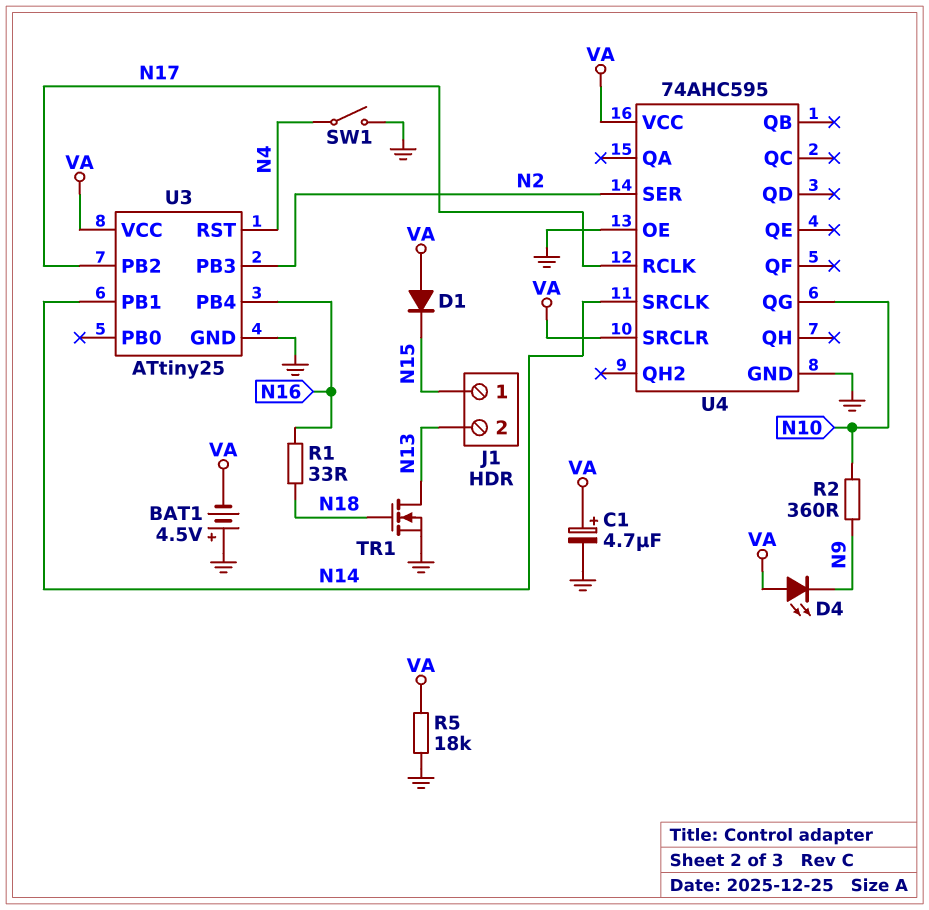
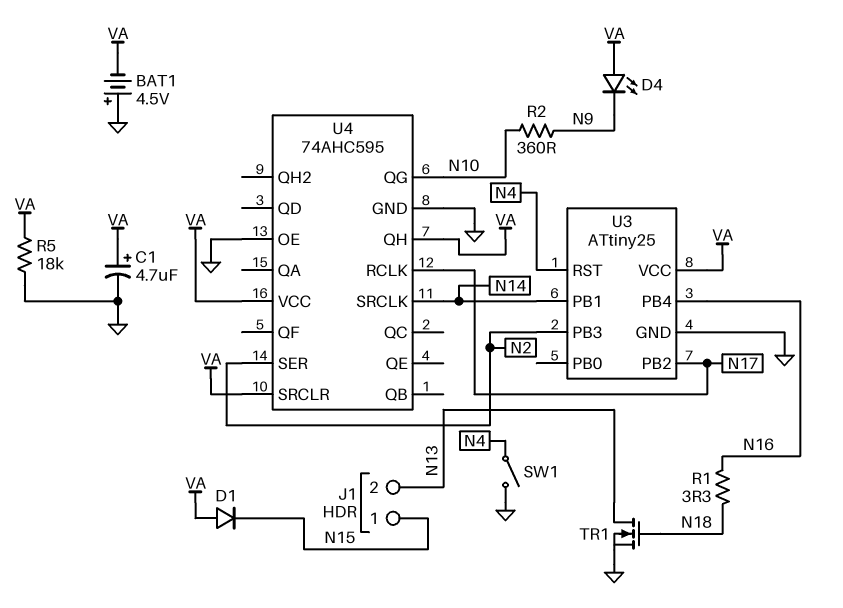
R1: 33 (N16, N18) -> 3.3 (N16, N18)
U4 pin QH: none -> VA

